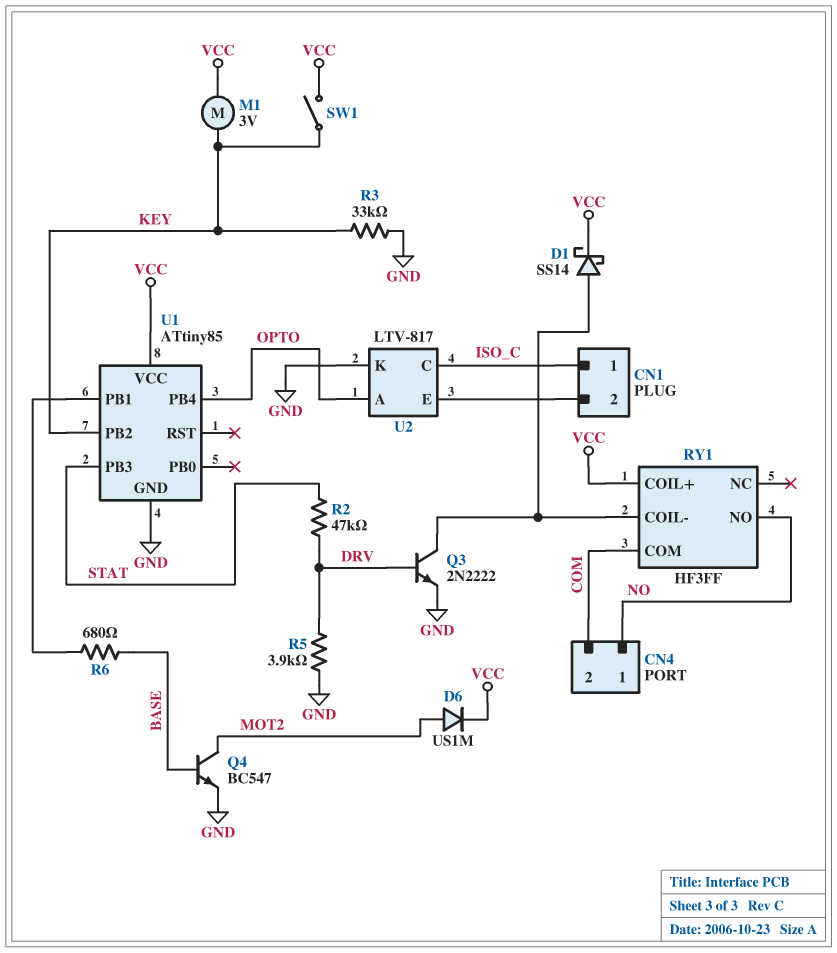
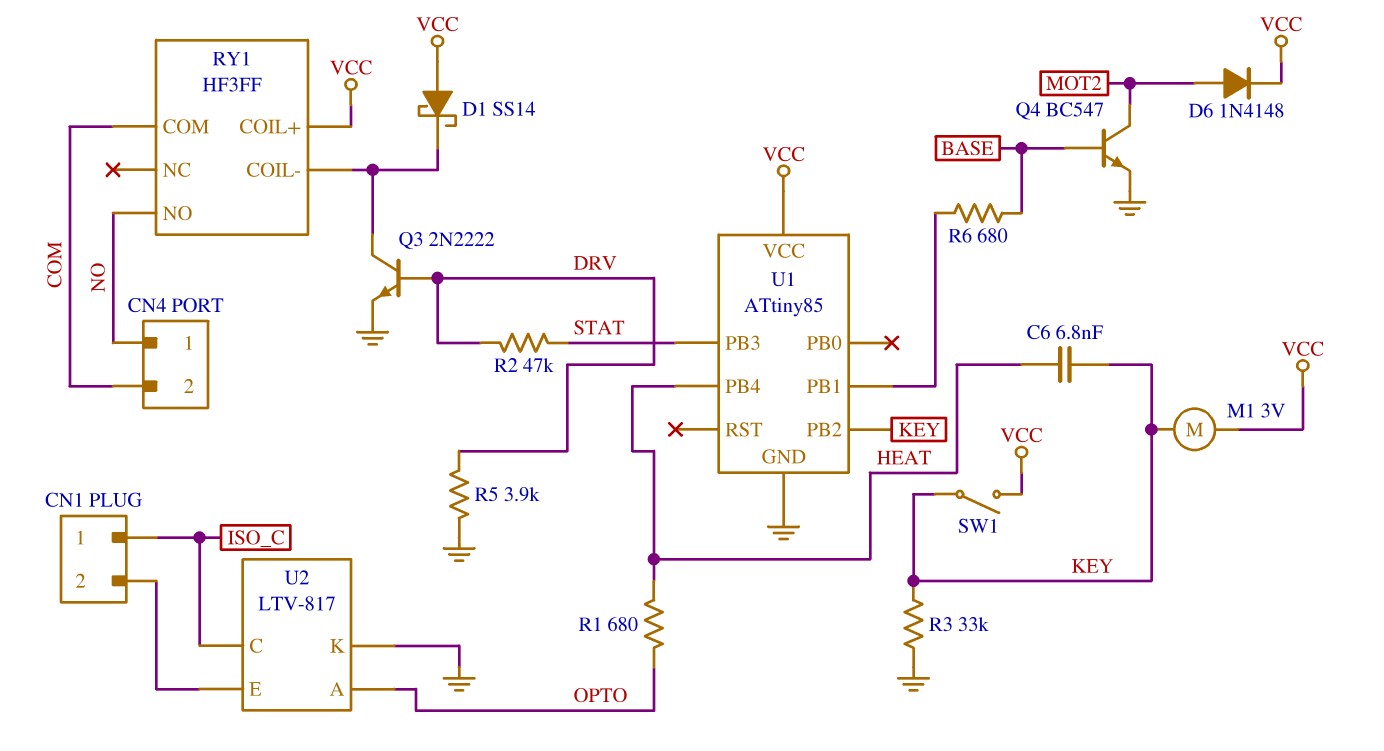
C6: none -> 6.8nF (HEAT, KEY)
D1: schottky SS14 (A RY1/COIL-, K VCC) -> schottky SS14 (A VCC, K RY1/COIL-)
D6: diode US1M (A MOT2, K VCC) -> diode 1N4148 (A MOT2, K VCC)
R1: none -> 680 (HEAT, OPTO)
U1 pin PB4: OPTO -> HEAT

